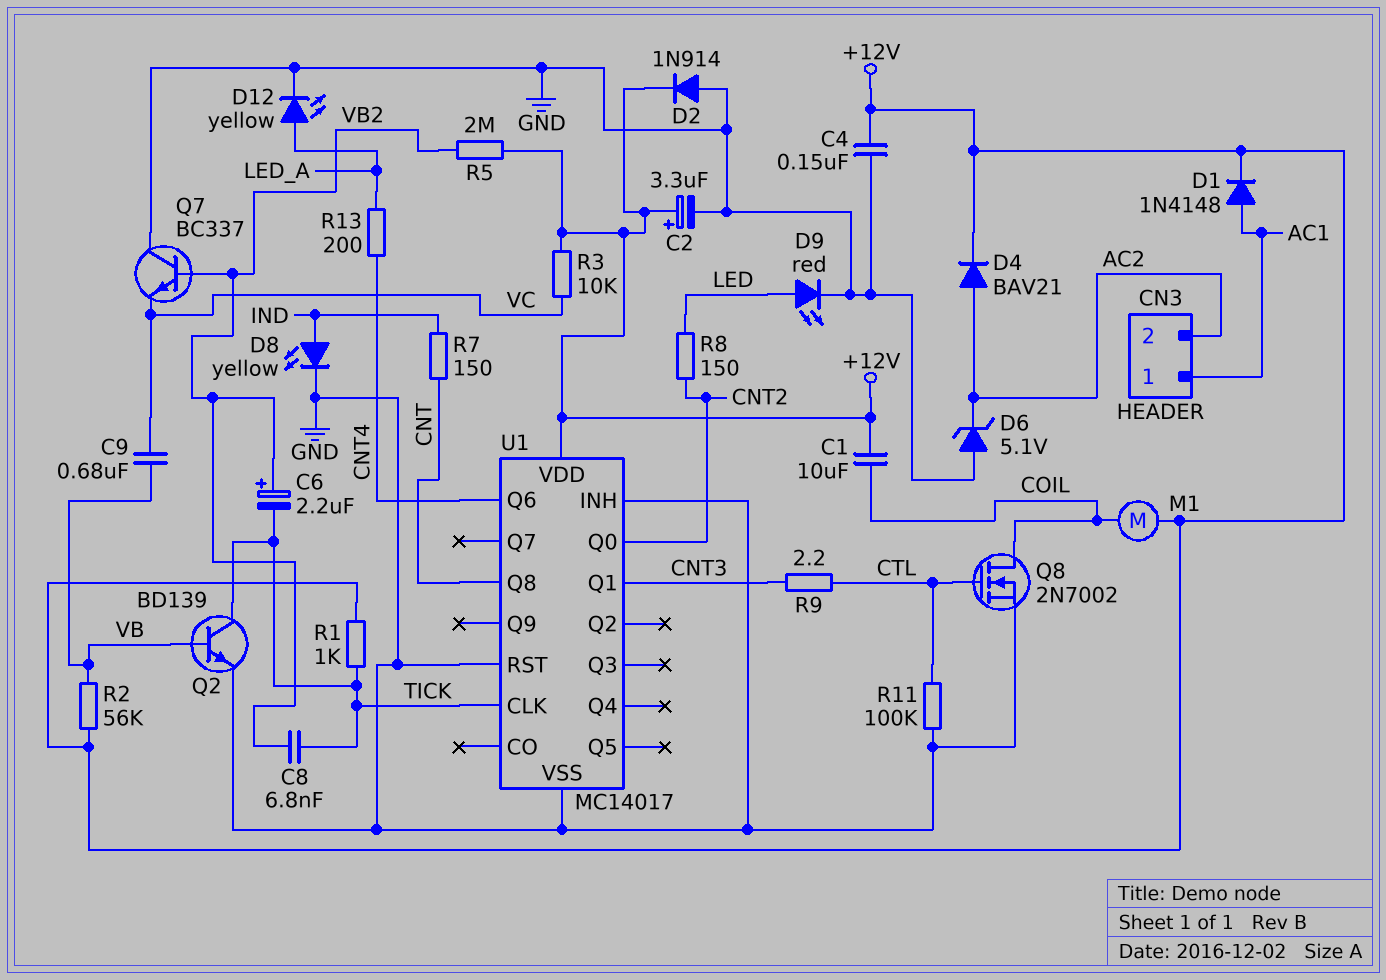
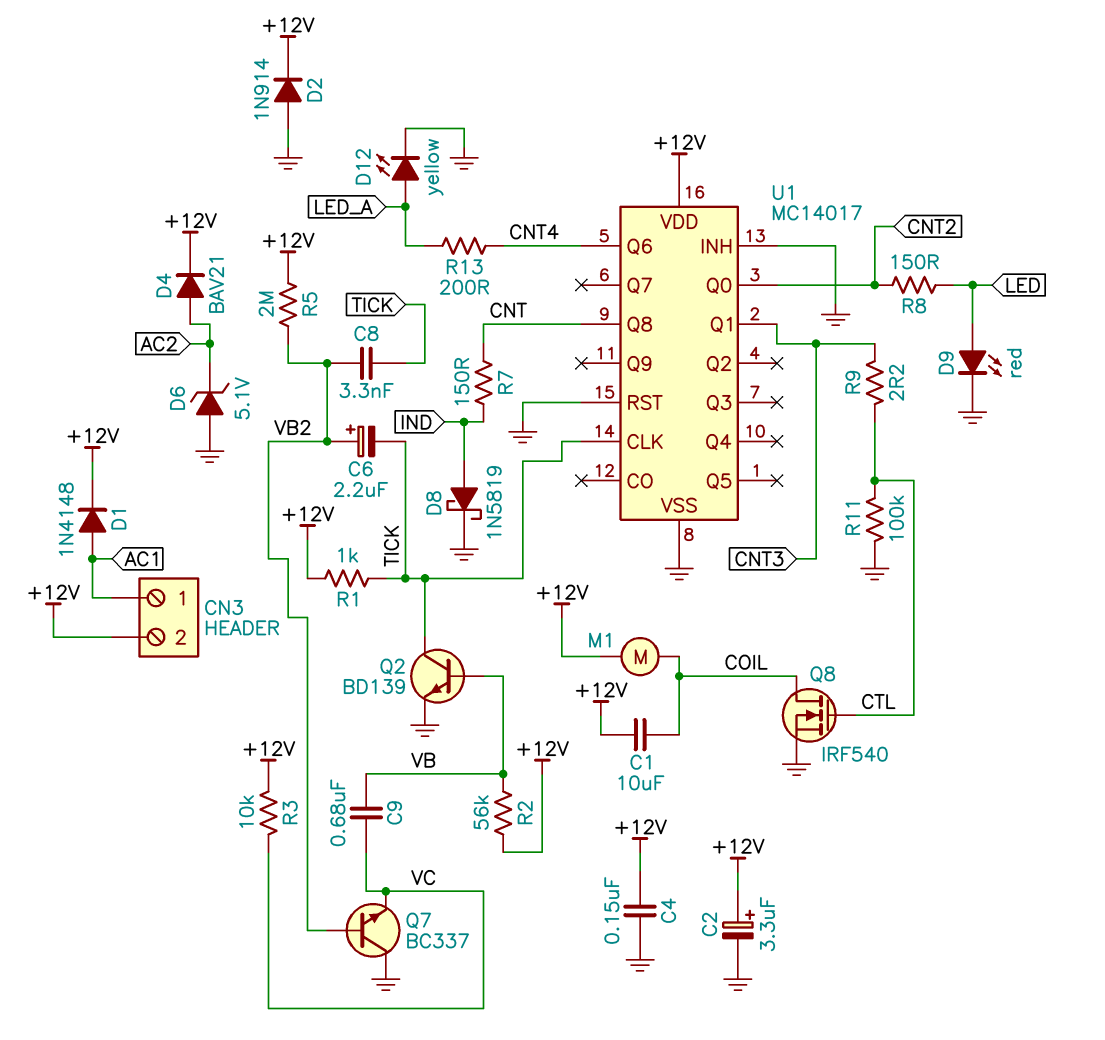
C8: 6.8nF (TICK, VB2) -> 3.3nF (TICK, VB2)
CN3 pin 2: AC2 -> +12V
D8: LED yellow (A IND, K GND) -> schottky 1N5819 (A IND, K GND)
Q8: NMOS 2N7002 (G CTL, D COIL, S GND) -> NMOS IRF540 (G CTL, D COIL, S GND)

